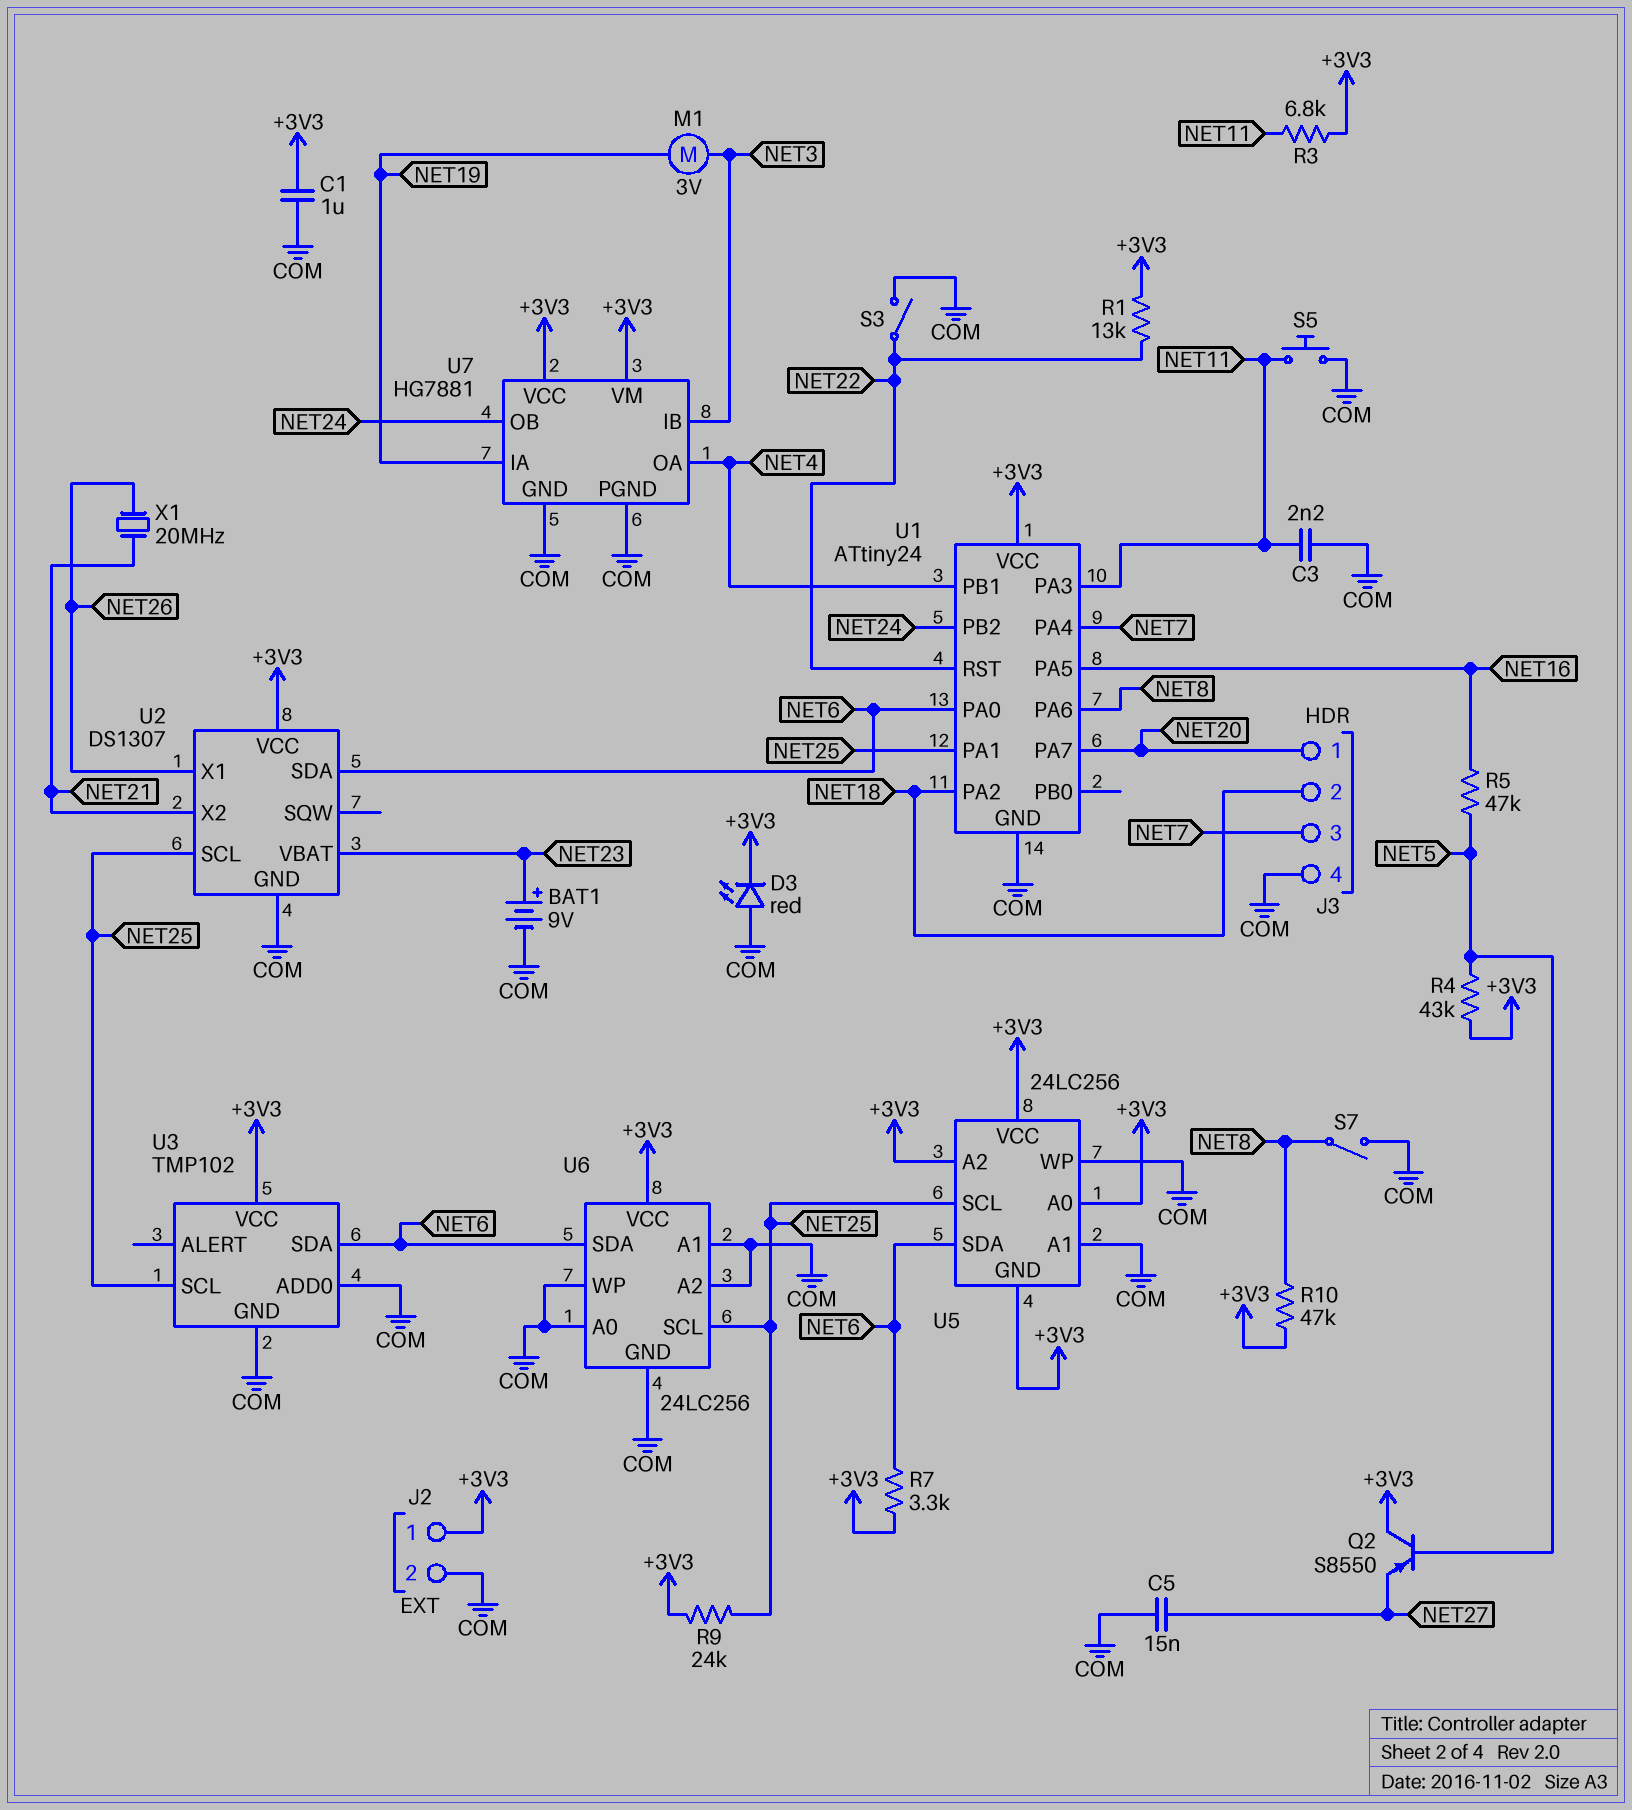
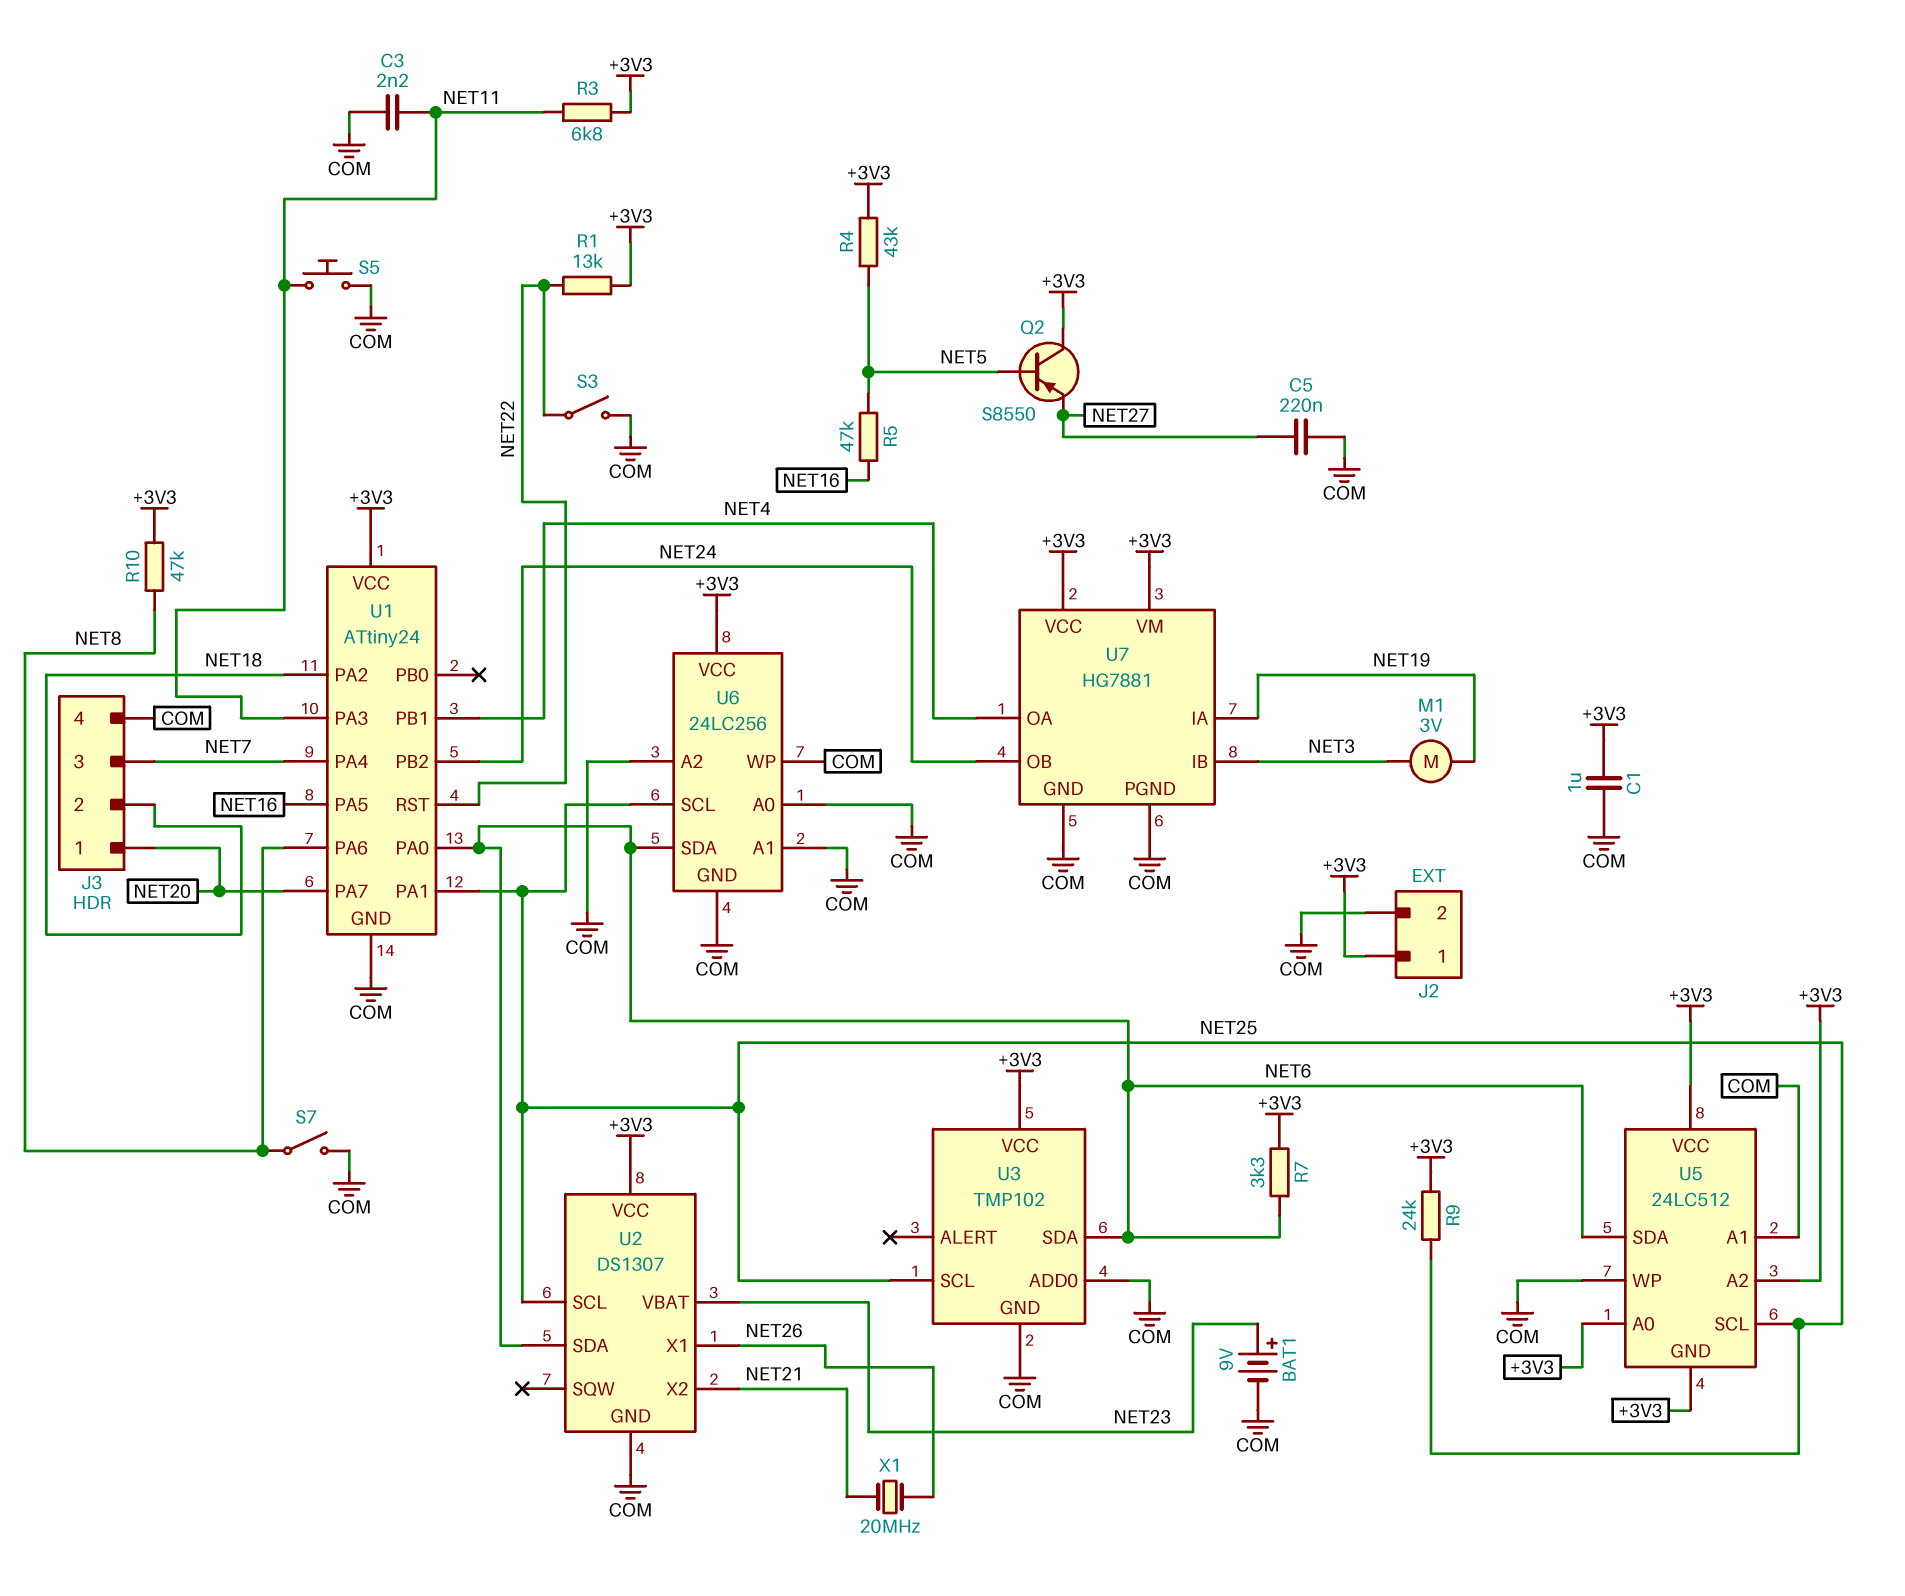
C5: 15nF (COM, NET27) -> 220nF (COM, NET27)
D3: LED red (A COM, K +3V3) -> none
U5: 24LC256 -> 24LC512

